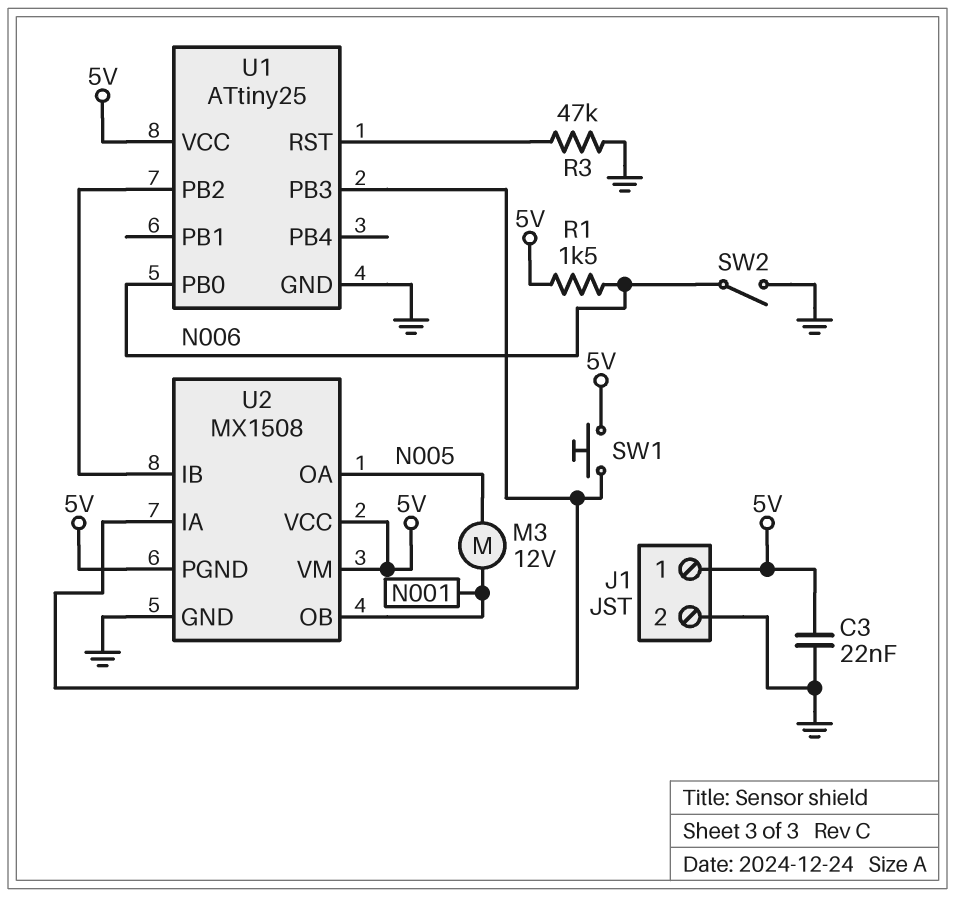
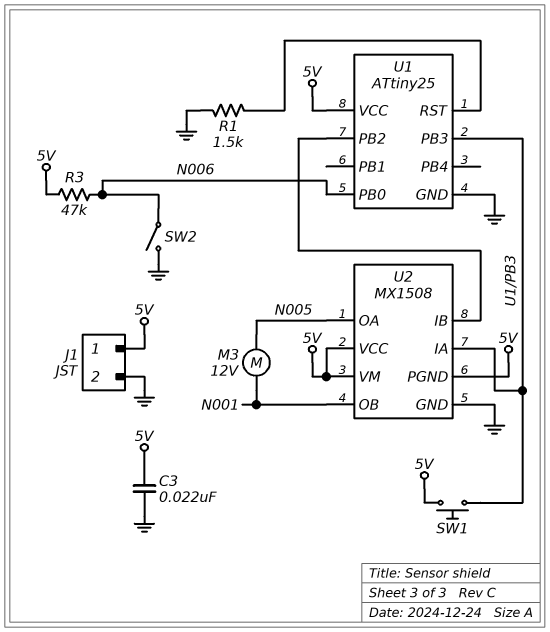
R1: 1.5k (5V, N006) -> 1.5k (GND, U1/RST)
R3: 47k (GND, U1/RST) -> 47k (5V, N006)

